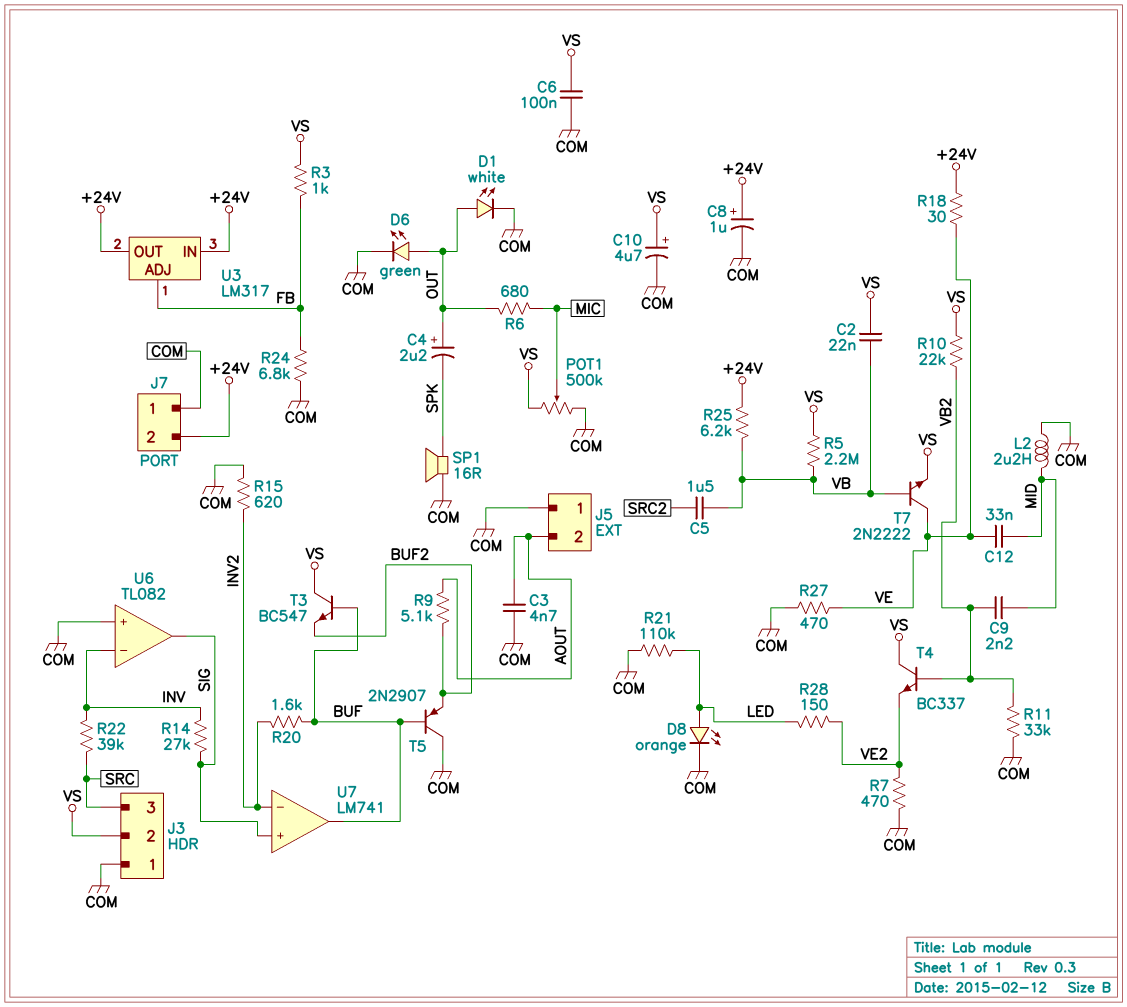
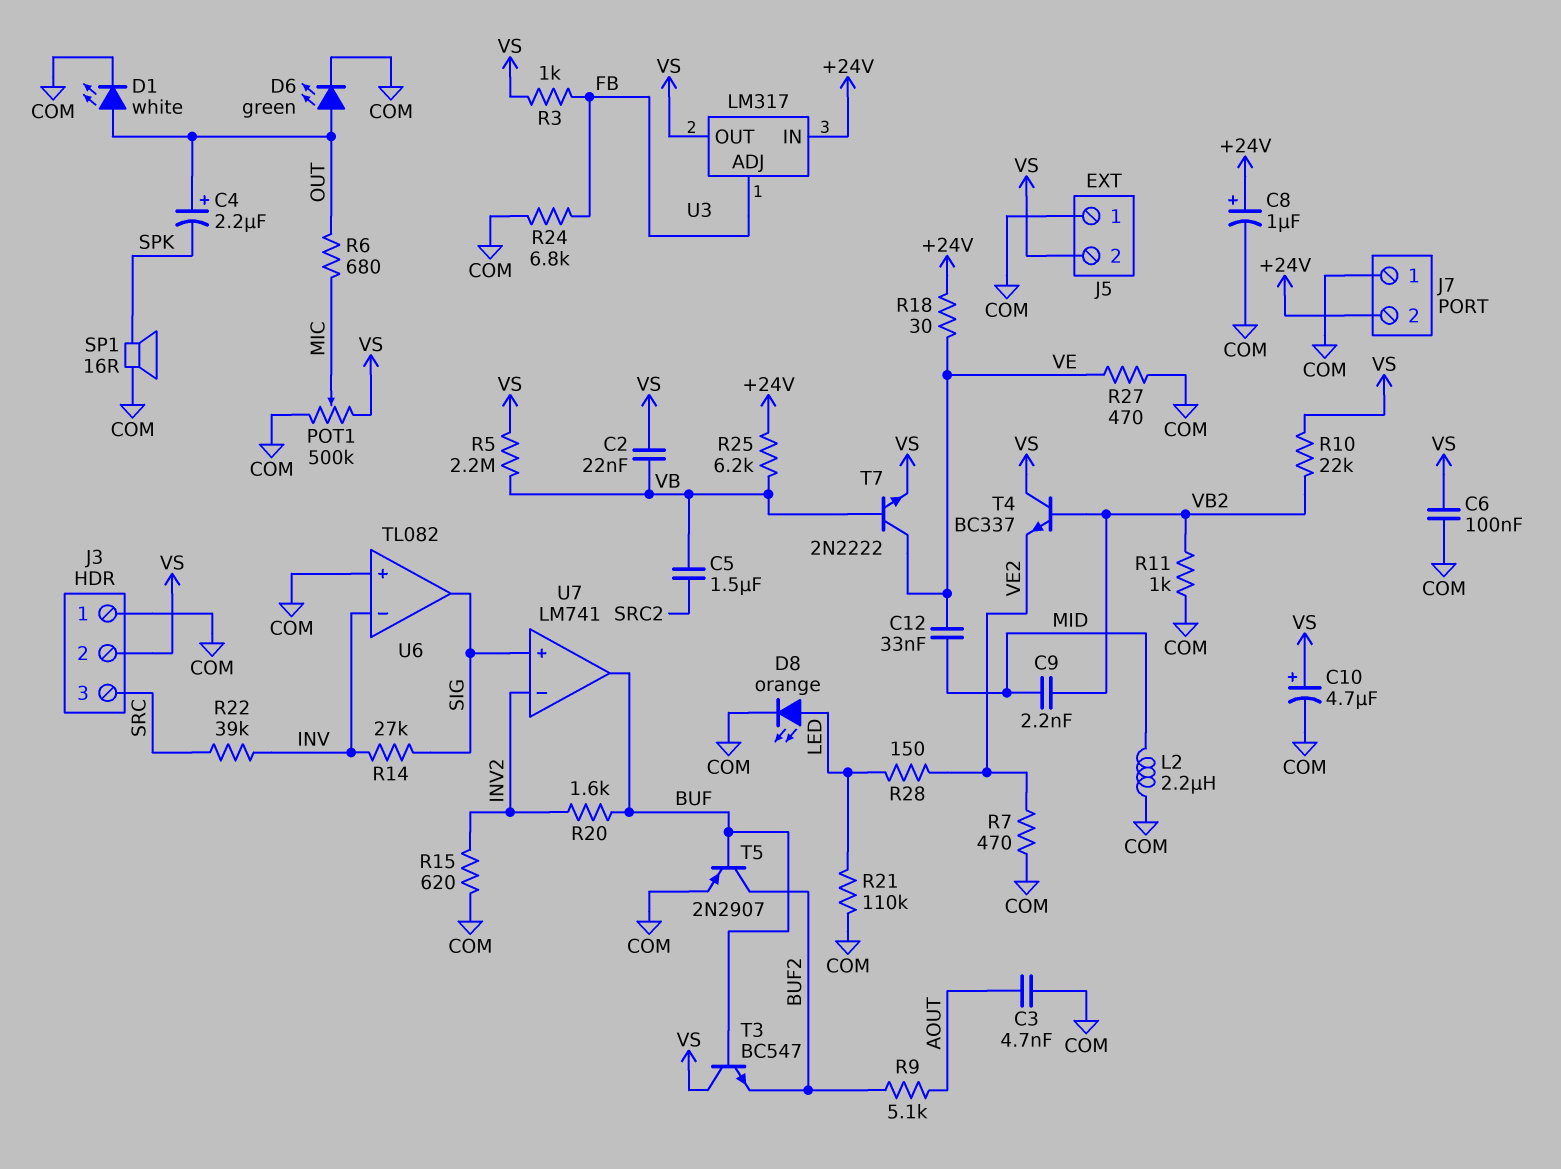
J5 pin 2: AOUT -> VS
R11: 33k (COM, VB2) -> 1k (COM, VB2)
T5: PNP 2N2907 (B BUF, C COM, E BUF2) -> PNP 2N2907 (B BUF, C BUF2, E COM)
U3 pin OUT: +24V -> VS

